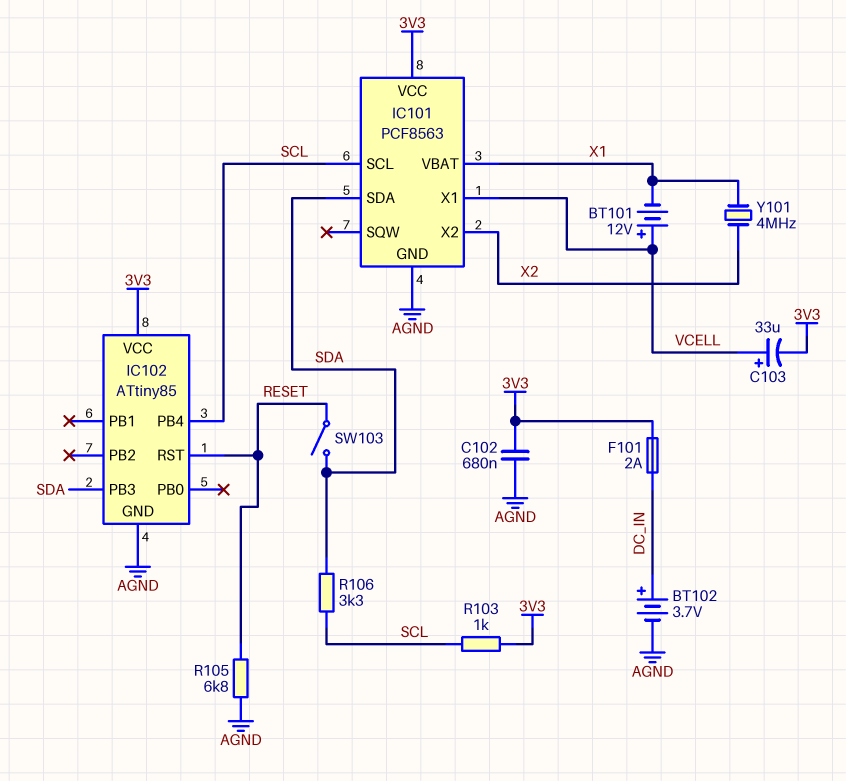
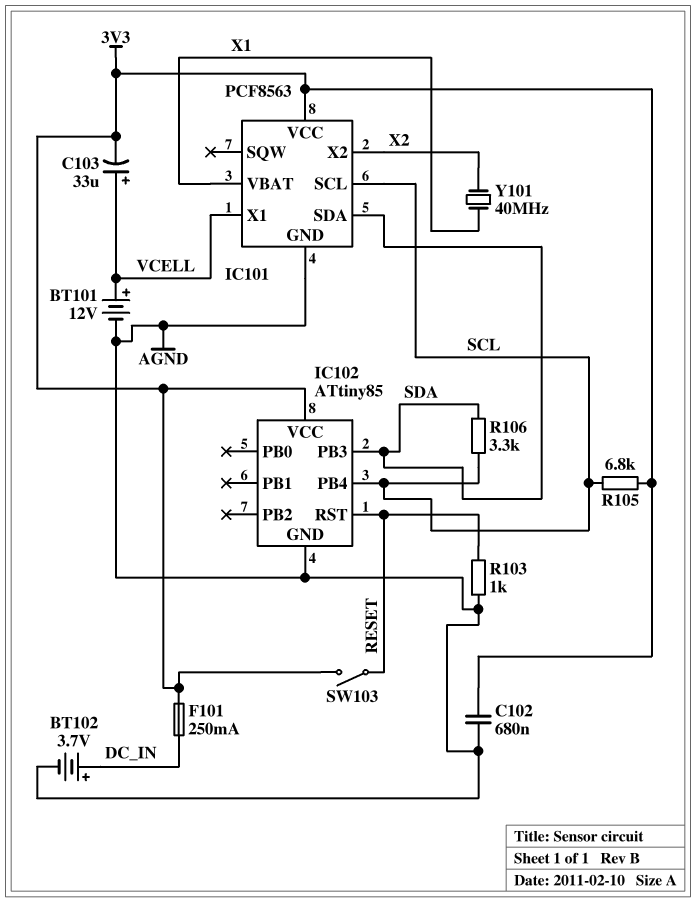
BT101: 12V (plus VCELL, minus X1) -> 12V (plus VCELL, minus AGND)
F101: 2A (3V3, DC_IN) -> 250mA (3V3, DC_IN)
R103: 1k (3V3, SCL) -> 1k (AGND, RESET)
R105: 6.8k (AGND, RESET) -> 6.8k (3V3, SCL)
SW103: switch (RESET, SDA) -> switch (3V3, RESET)
Y101: 4MHz (X1, X2) -> 40MHz (X1, X2)

